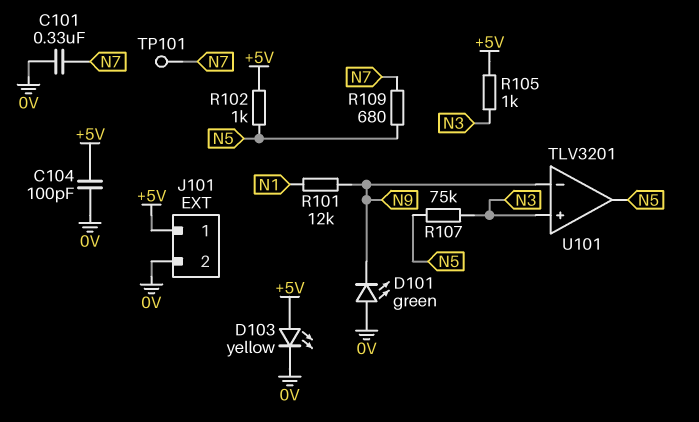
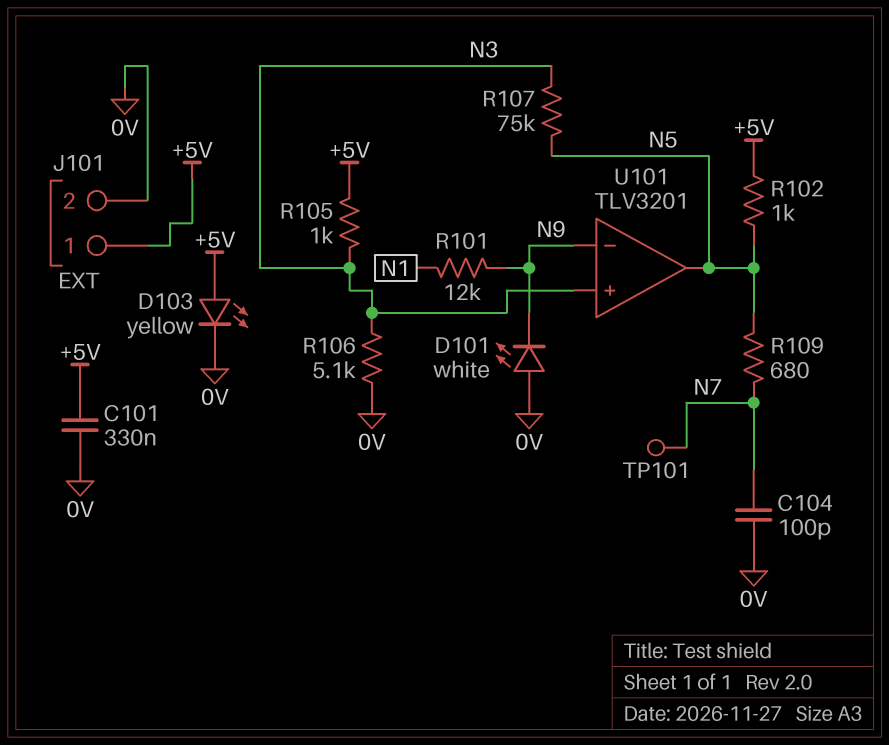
C101: 330nF (0V, N7) -> 330nF (+5V, 0V)
C104: 100pF (+5V, 0V) -> 100pF (0V, N7)
D101: LED green (A 0V, K N9) -> LED white (A 0V, K N9)
R106: none -> 5.1k (0V, N3)

